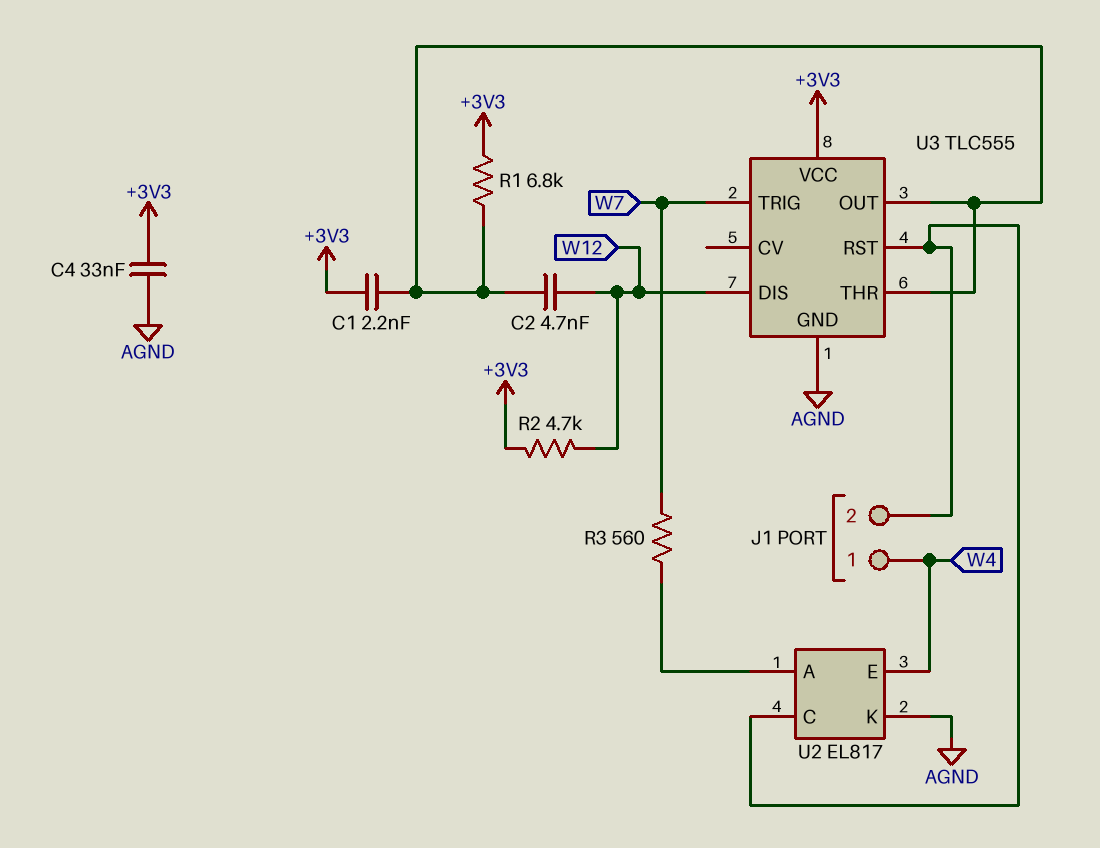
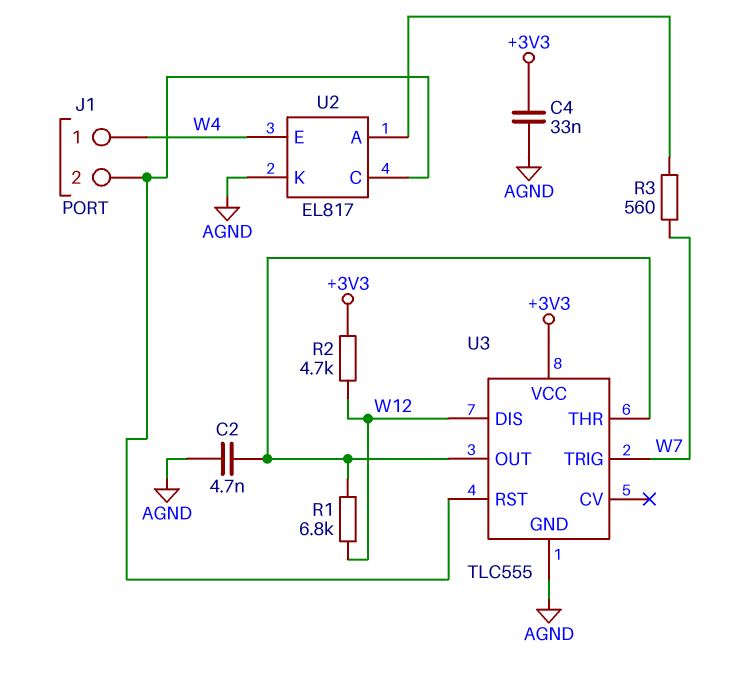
C1: 2.2nF (+3V3, U3/OUT) -> none
C2: 4.7nF (U3/OUT, W12) -> 4.7nF (AGND, U3/OUT)
R1: 6.8k (+3V3, U3/OUT) -> 6.8k (U3/OUT, W12)

